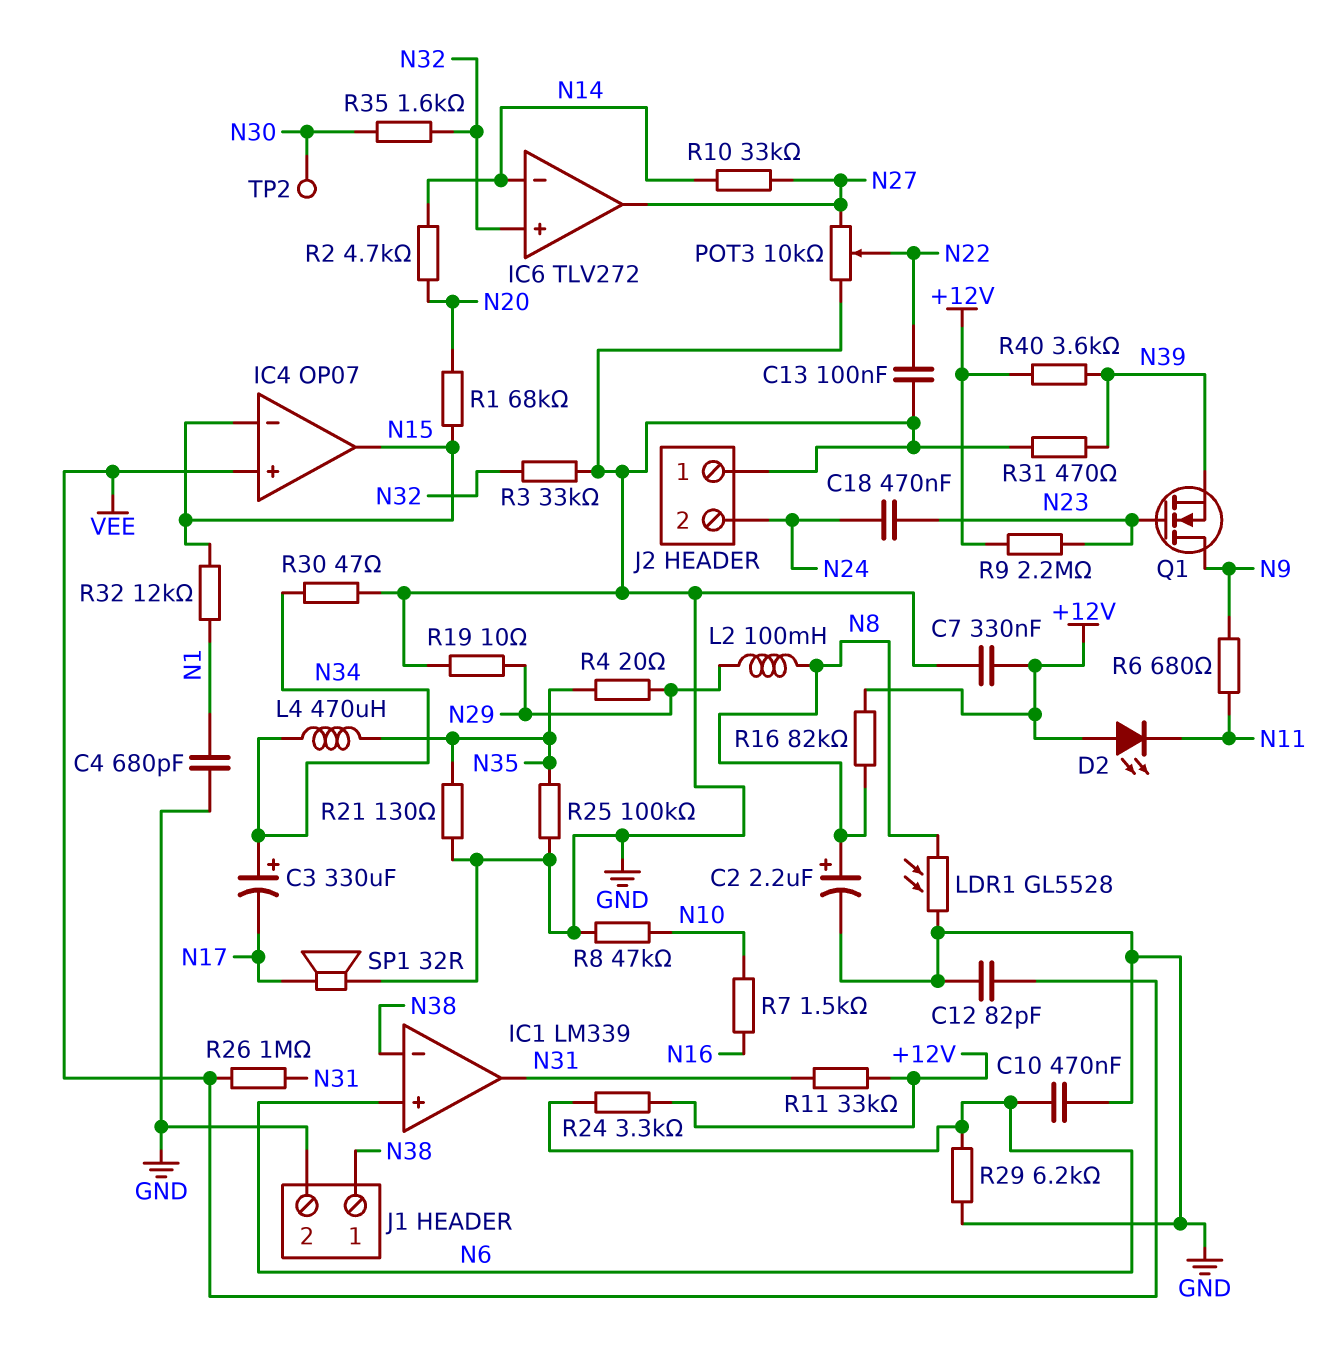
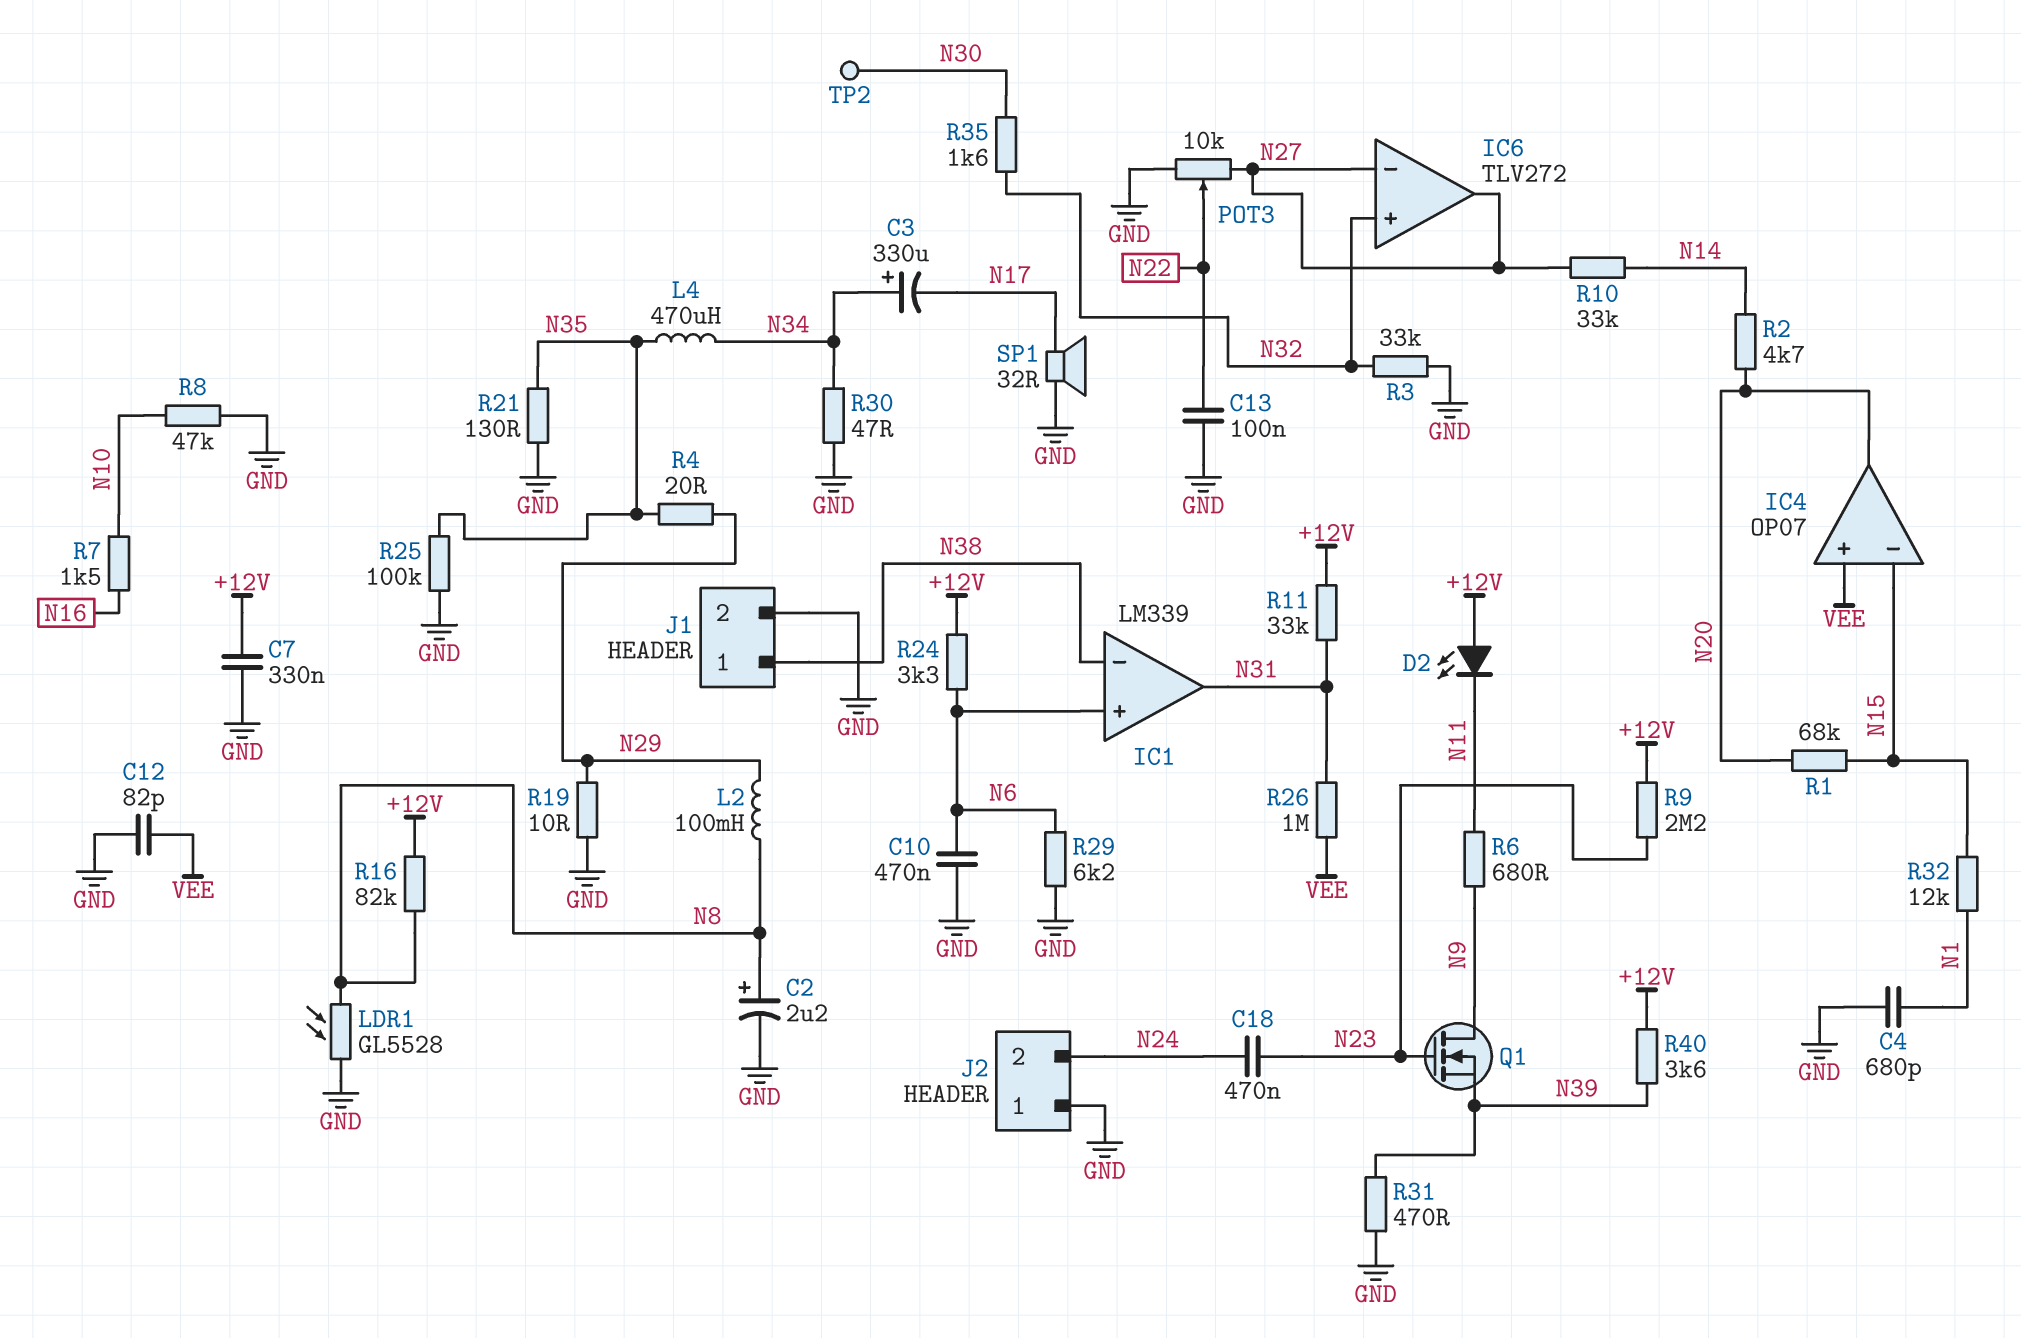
IC4 pin out: N15 -> N20
IC6 pin in-: N14 -> N27

